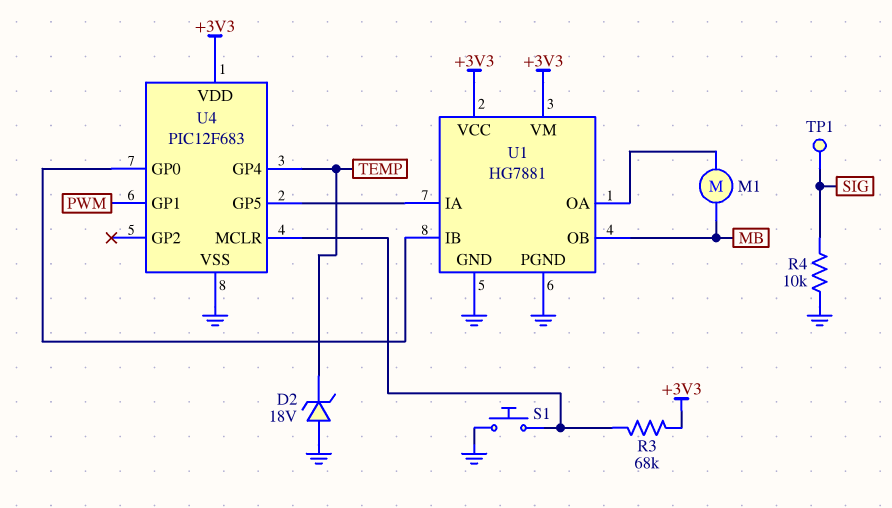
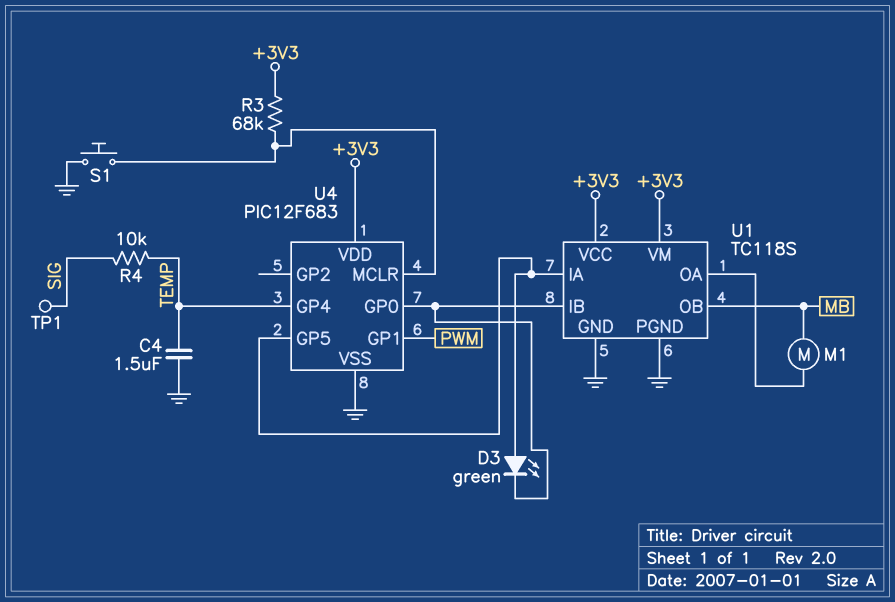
C4: none -> 1.5uF (GND, TEMP)
D2: zener 18V (A GND, K TEMP) -> none
D3: none -> LED green (A U1/IA, K U1/IB)
R4: 10k (GND, SIG) -> 10k (SIG, TEMP)
U1: HG7881 -> TC118S

